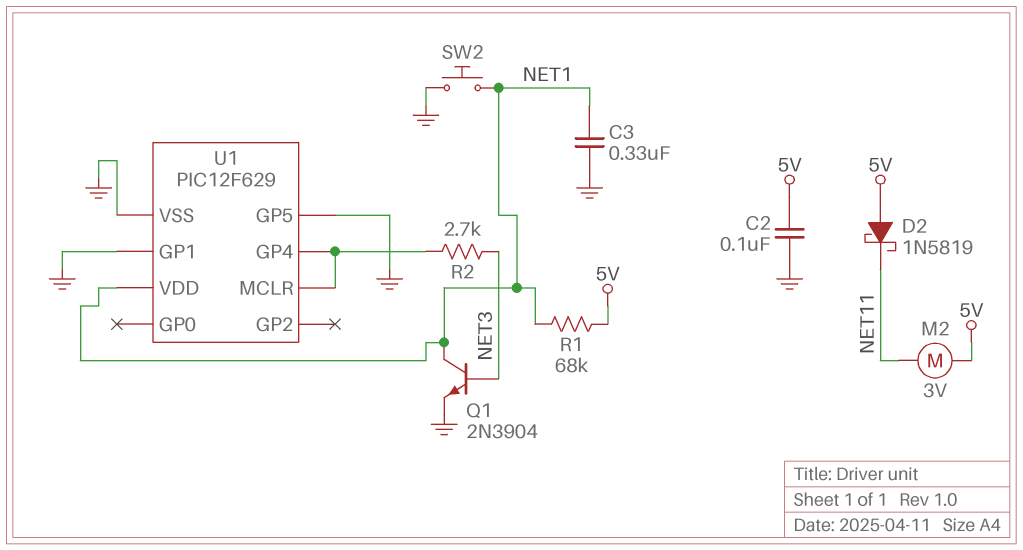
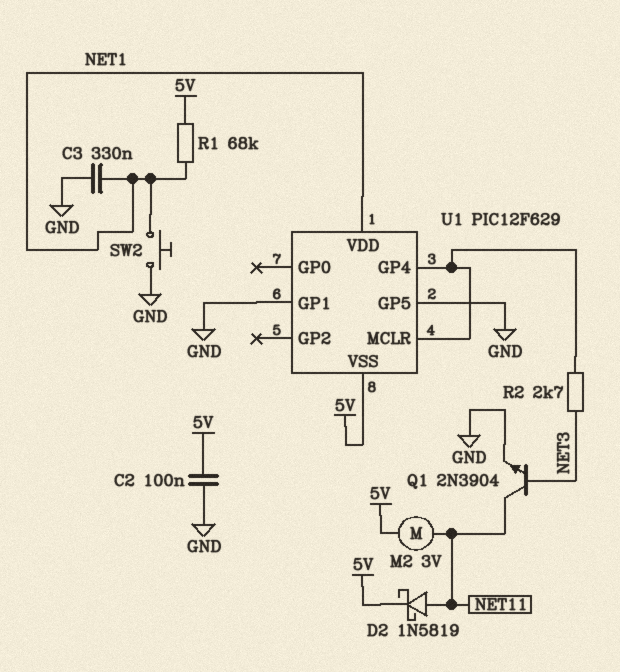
D2: schottky 1N5819 (A 5V, K NET11) -> schottky 1N5819 (A NET11, K 5V)
Q1: NPN 2N3904 (B NET3, C NET1, E GND) -> NPN 2N3904 (B NET3, C NET11, E GND)
U1 pin VSS: GND -> 5V

